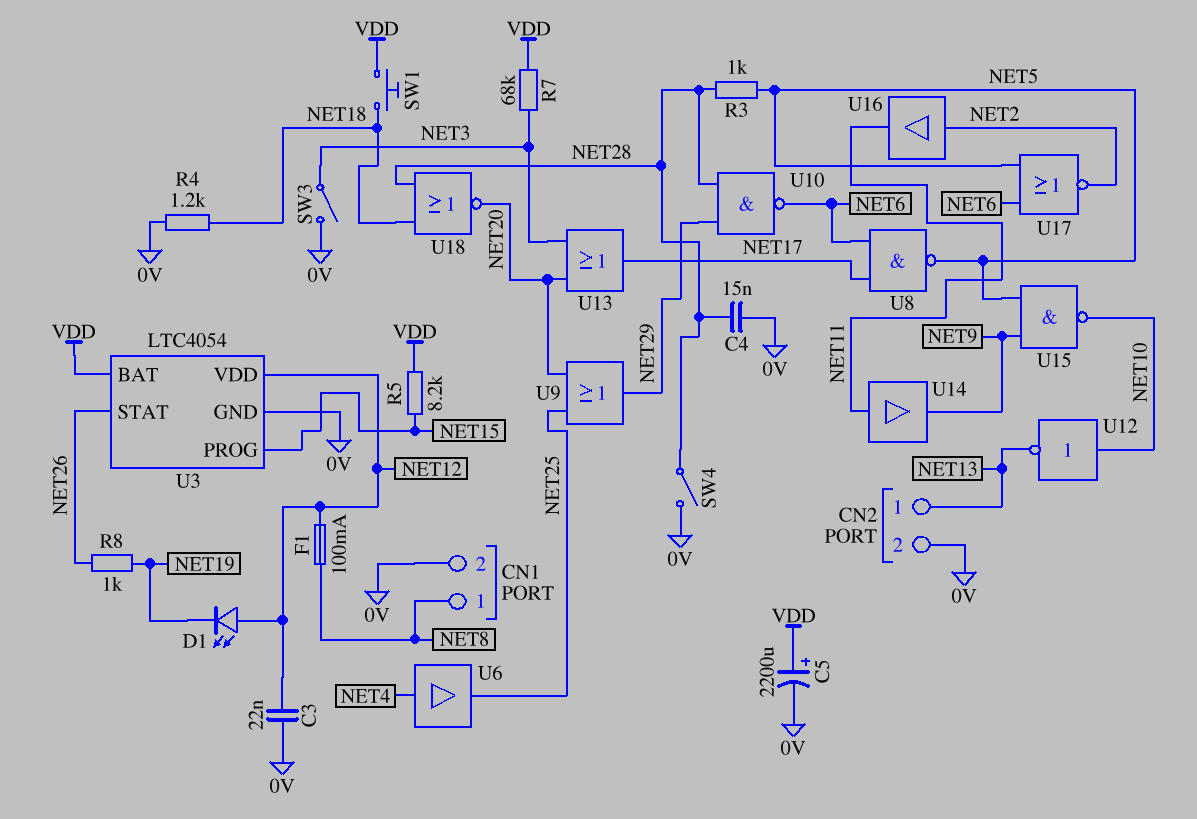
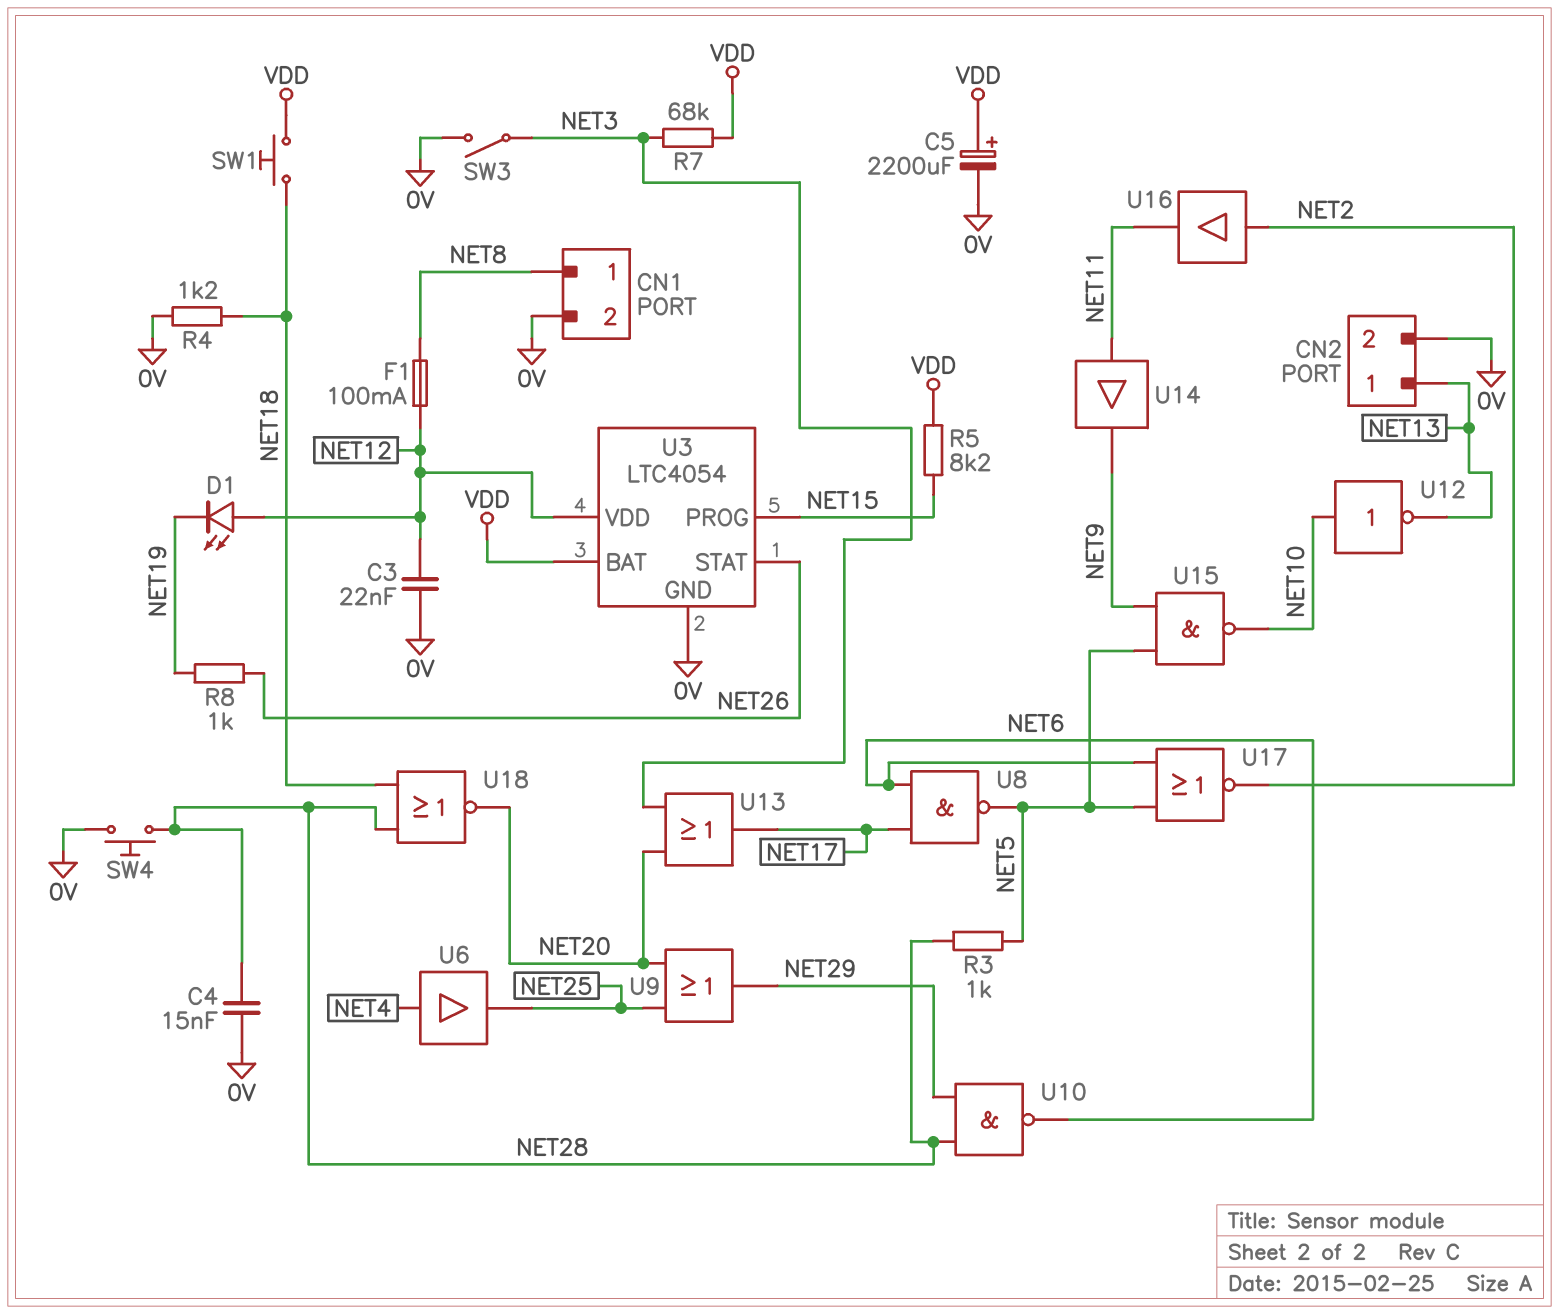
SW4: switch (0V, NET28) -> button (0V, NET28)

